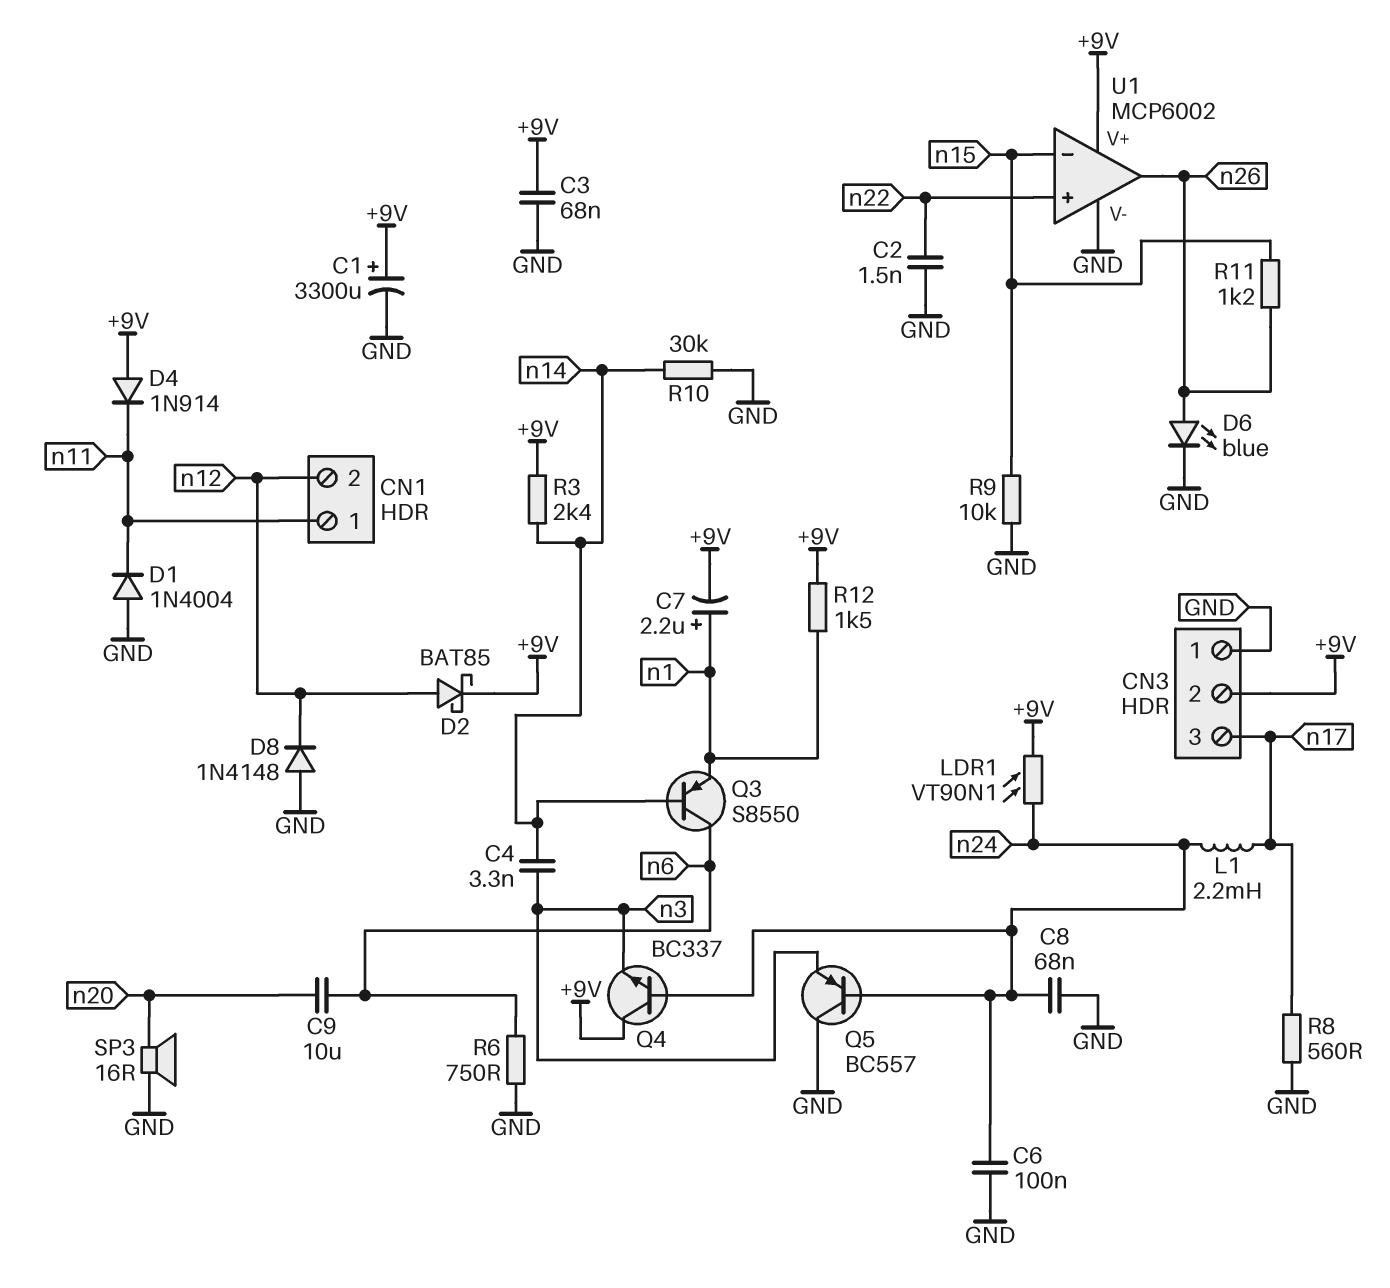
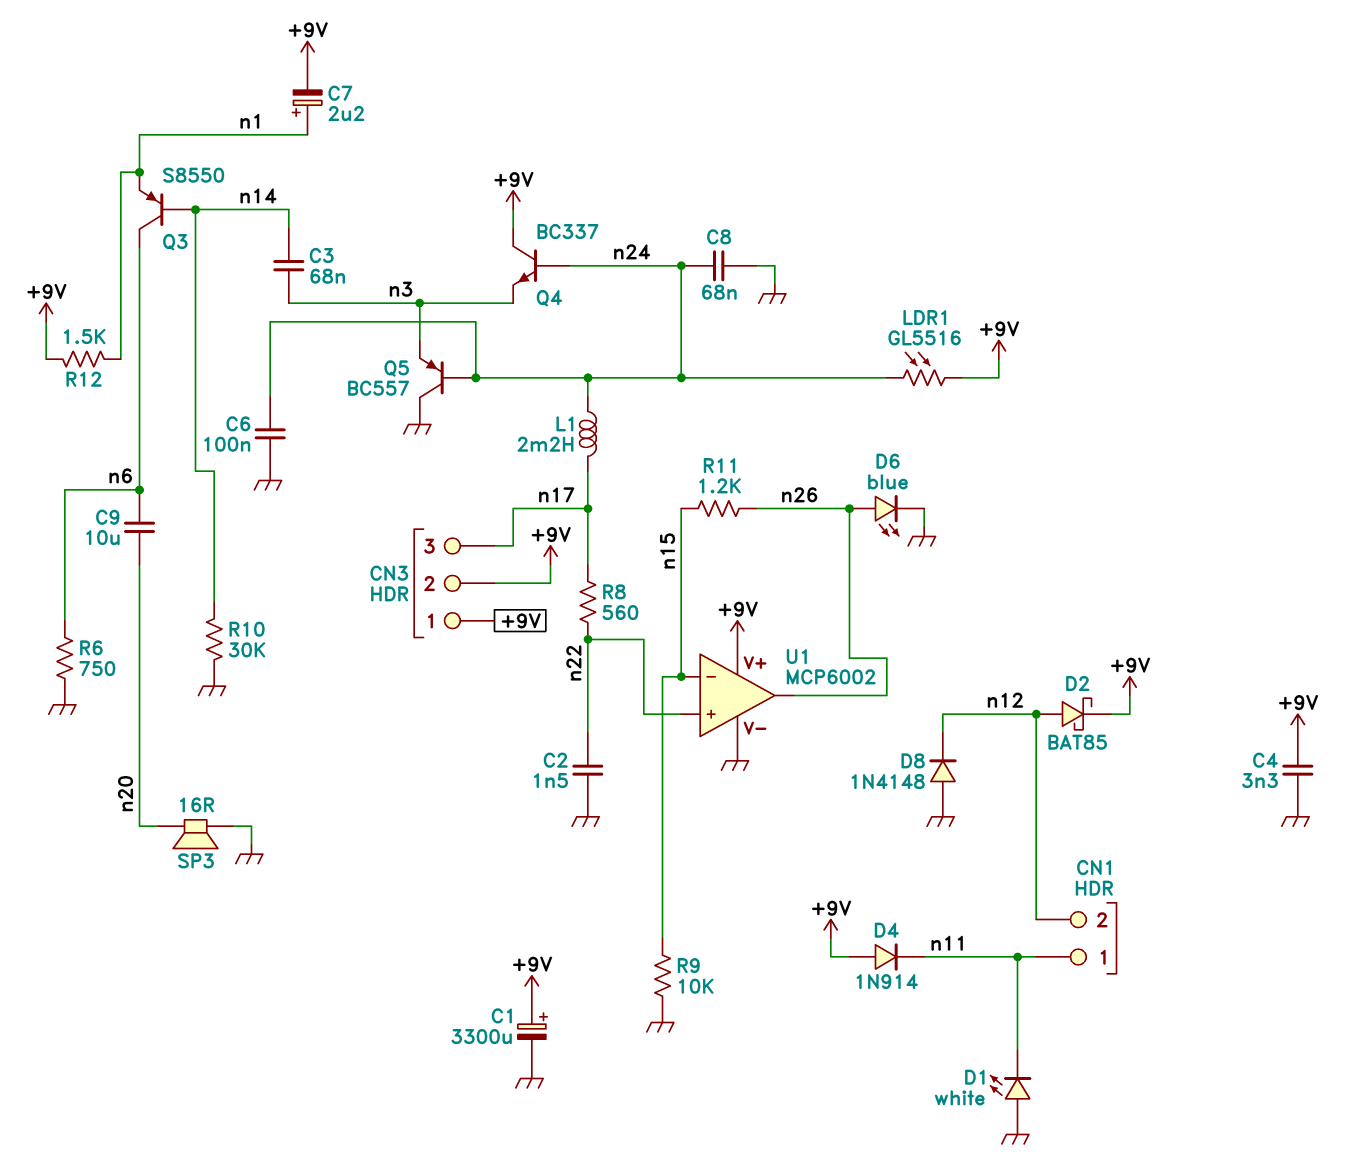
C3: 68nF (+9V, GND) -> 68nF (n3, n14)
C4: 3.3nF (n3, n14) -> 3.3nF (+9V, GND)
CN3 pin 1: GND -> +9V
D1: diode 1N4004 (A GND, K n11) -> LED white (A GND, K n11)
LDR1: VT90N1 (+9V, n24) -> GL5516 (+9V, n24)
R3: 2.4k (+9V, n14) -> none
R8: 560 (GND, n17) -> 560 (n17, n22)

